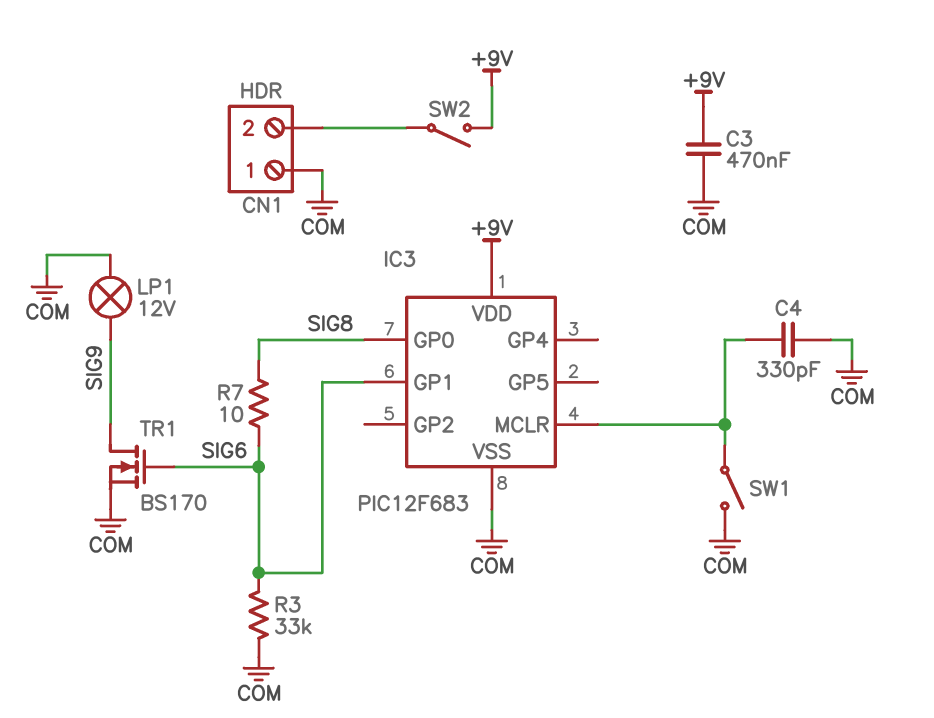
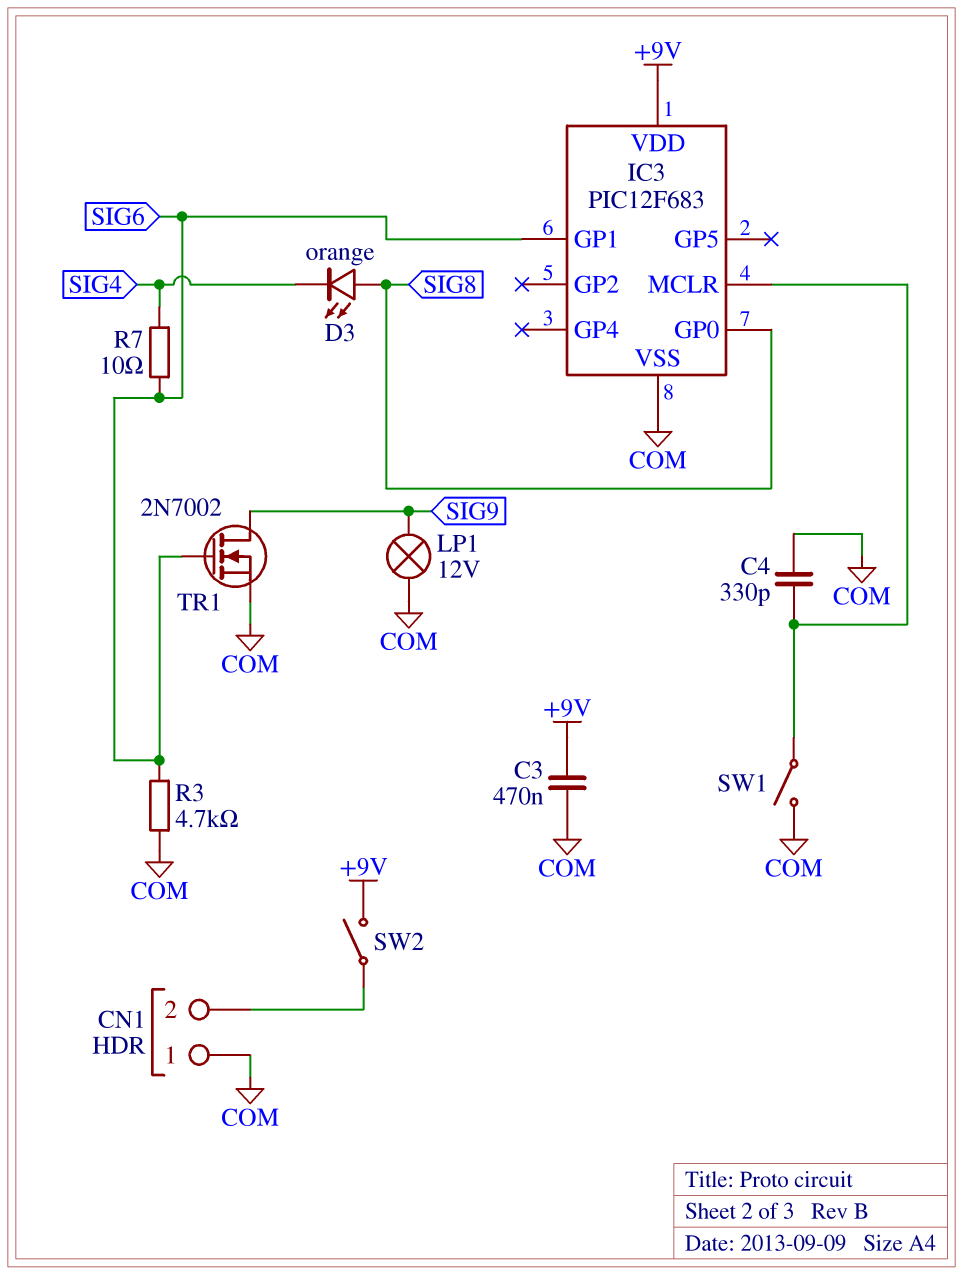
D3: none -> LED orange (A SIG8, K SIG4)
R3: 33k (COM, SIG6) -> 4.7k (COM, SIG6)
R7: 10 (SIG6, SIG8) -> 10 (SIG4, SIG6)
TR1: NMOS BS170 (G SIG6, D SIG9, S COM) -> NMOS 2N7002 (G SIG6, D SIG9, S COM)

